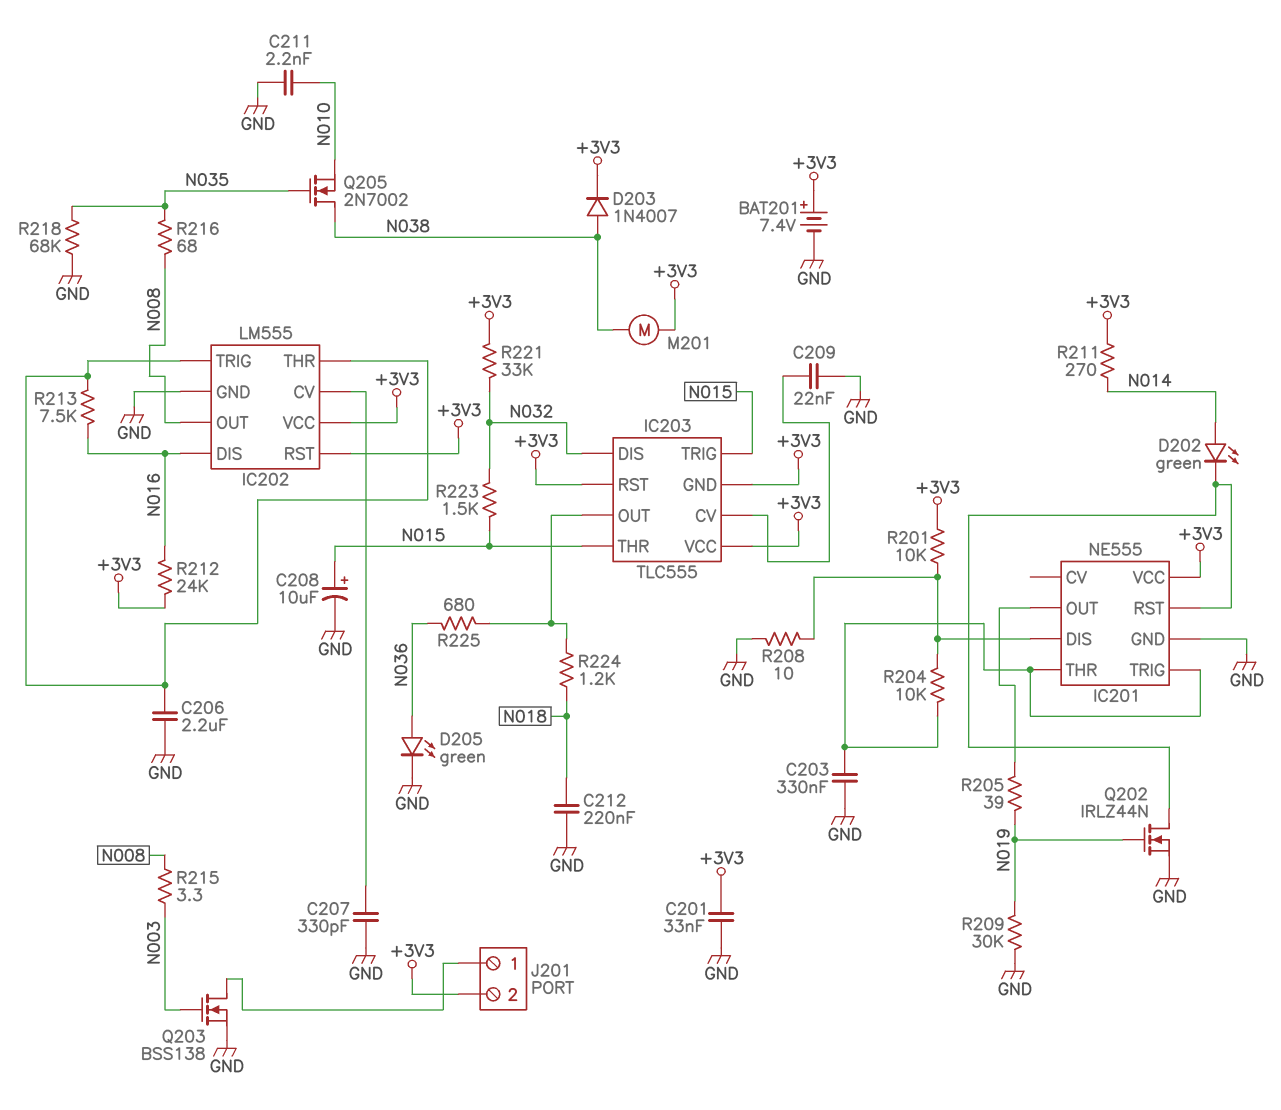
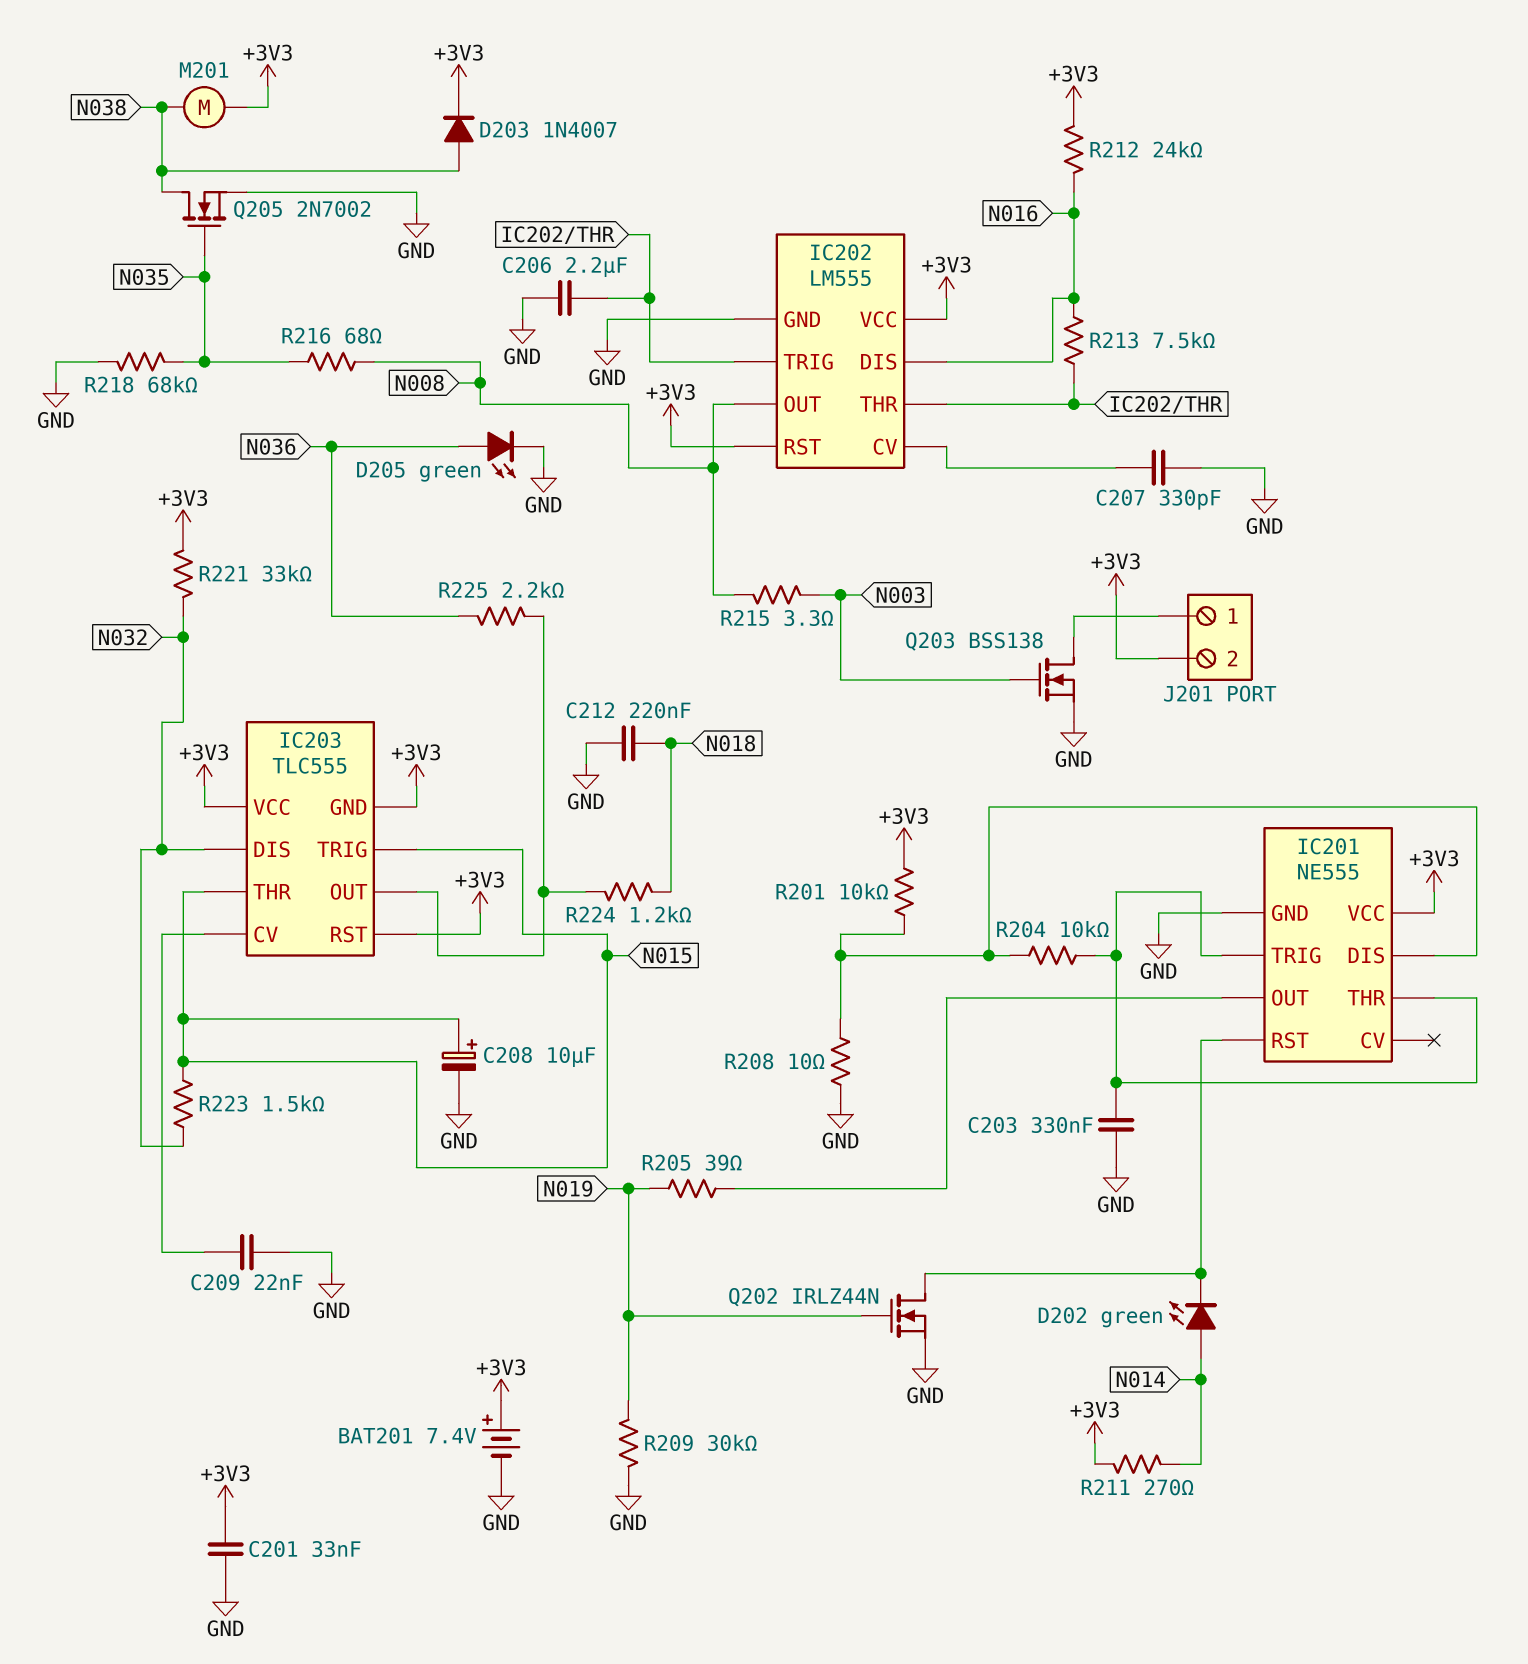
C211: 2.2nF (GND, N010) -> none
Q205: NMOS 2N7002 (G N035, D N038, S N010) -> NMOS 2N7002 (G N035, D N038, S GND)
R225: 680 (IC203/OUT, N036) -> 2.2k (IC203/OUT, N036)

